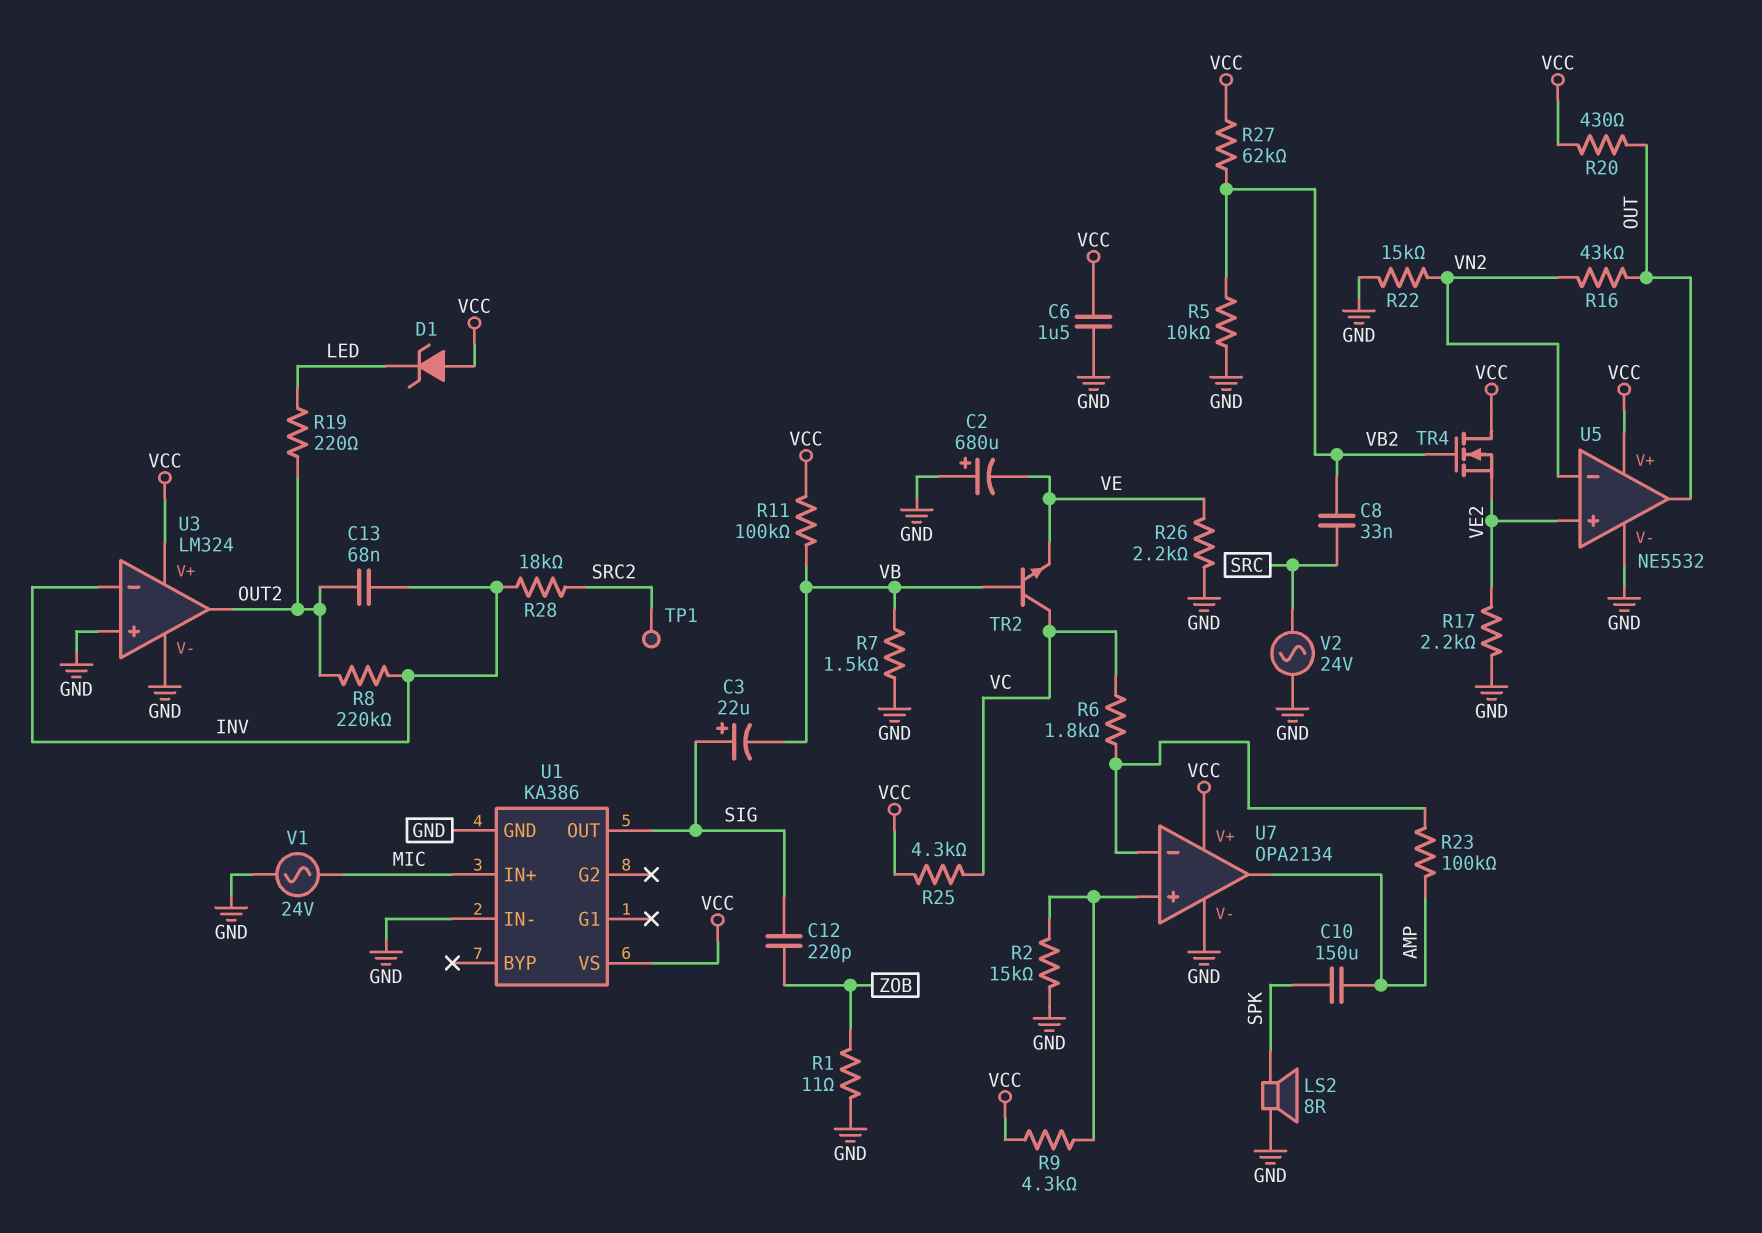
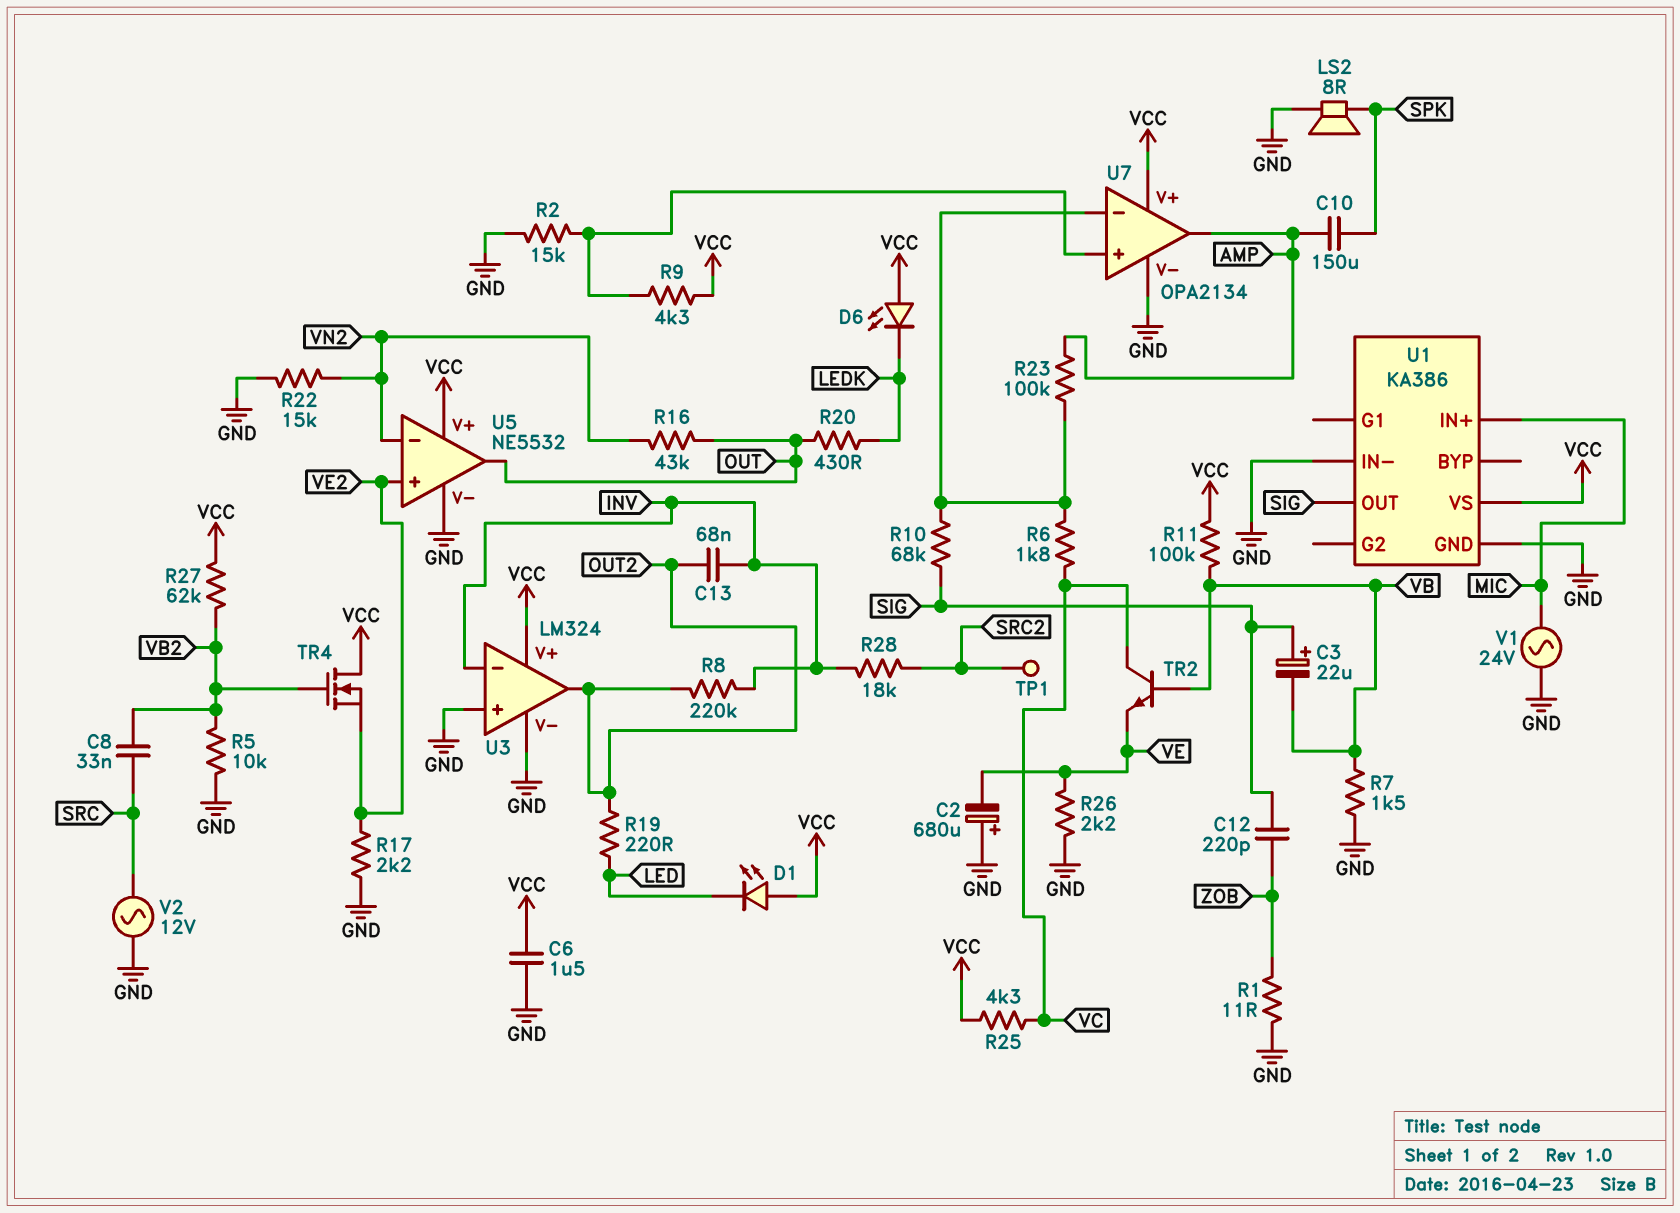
D1: zener (A VCC, K LED) -> LED (A VCC, K LED)
D6: none -> LED (A VCC, K LEDK)
R10: none -> 68k (SIG, U7/in-)
R20: 430 (OUT, VCC) -> 430 (LEDK, OUT)
V2: AC 24V (GND, SRC) -> AC 12V (GND, SRC)

